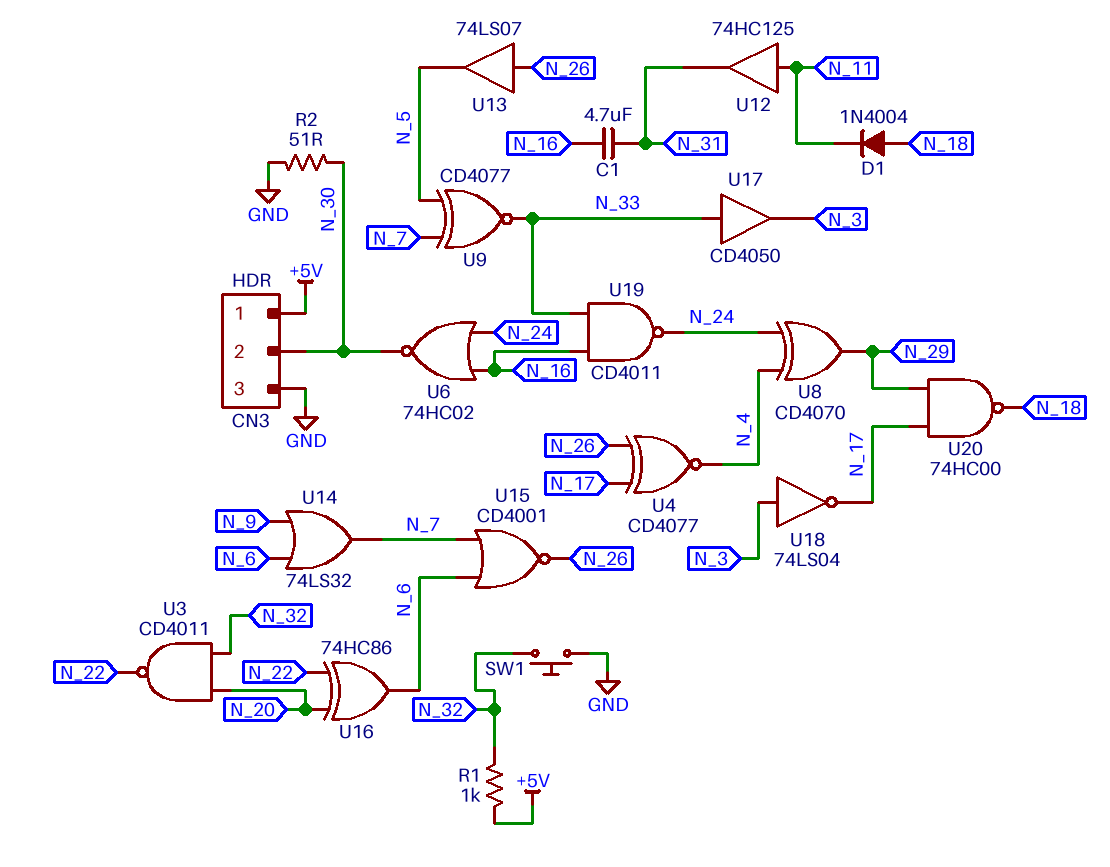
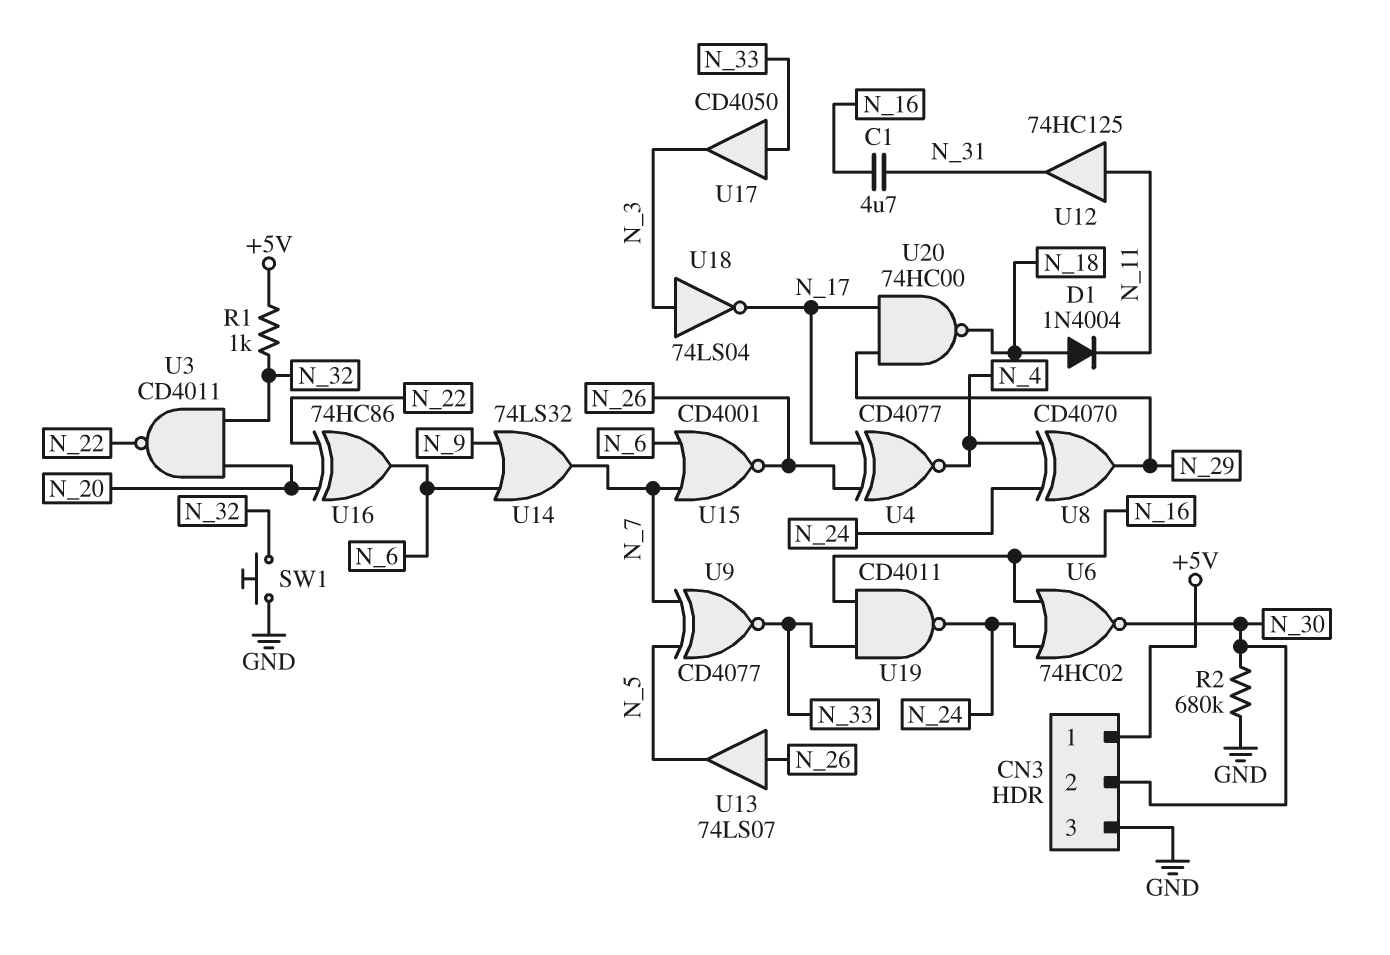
R2: 51 (GND, N_30) -> 680k (GND, N_30)

